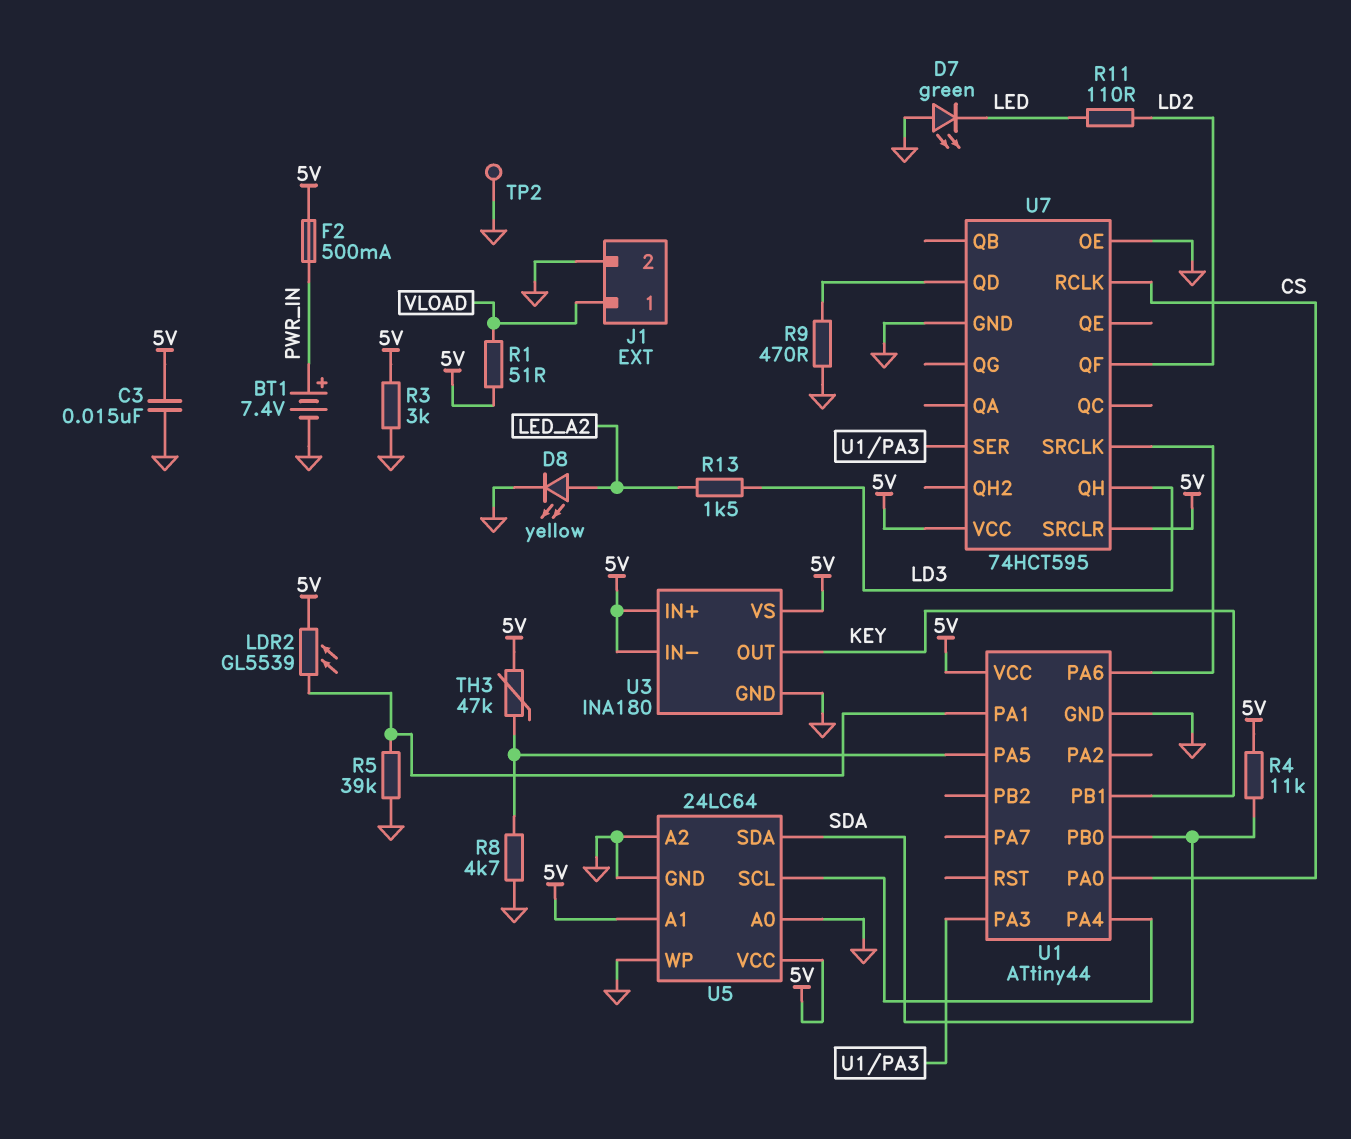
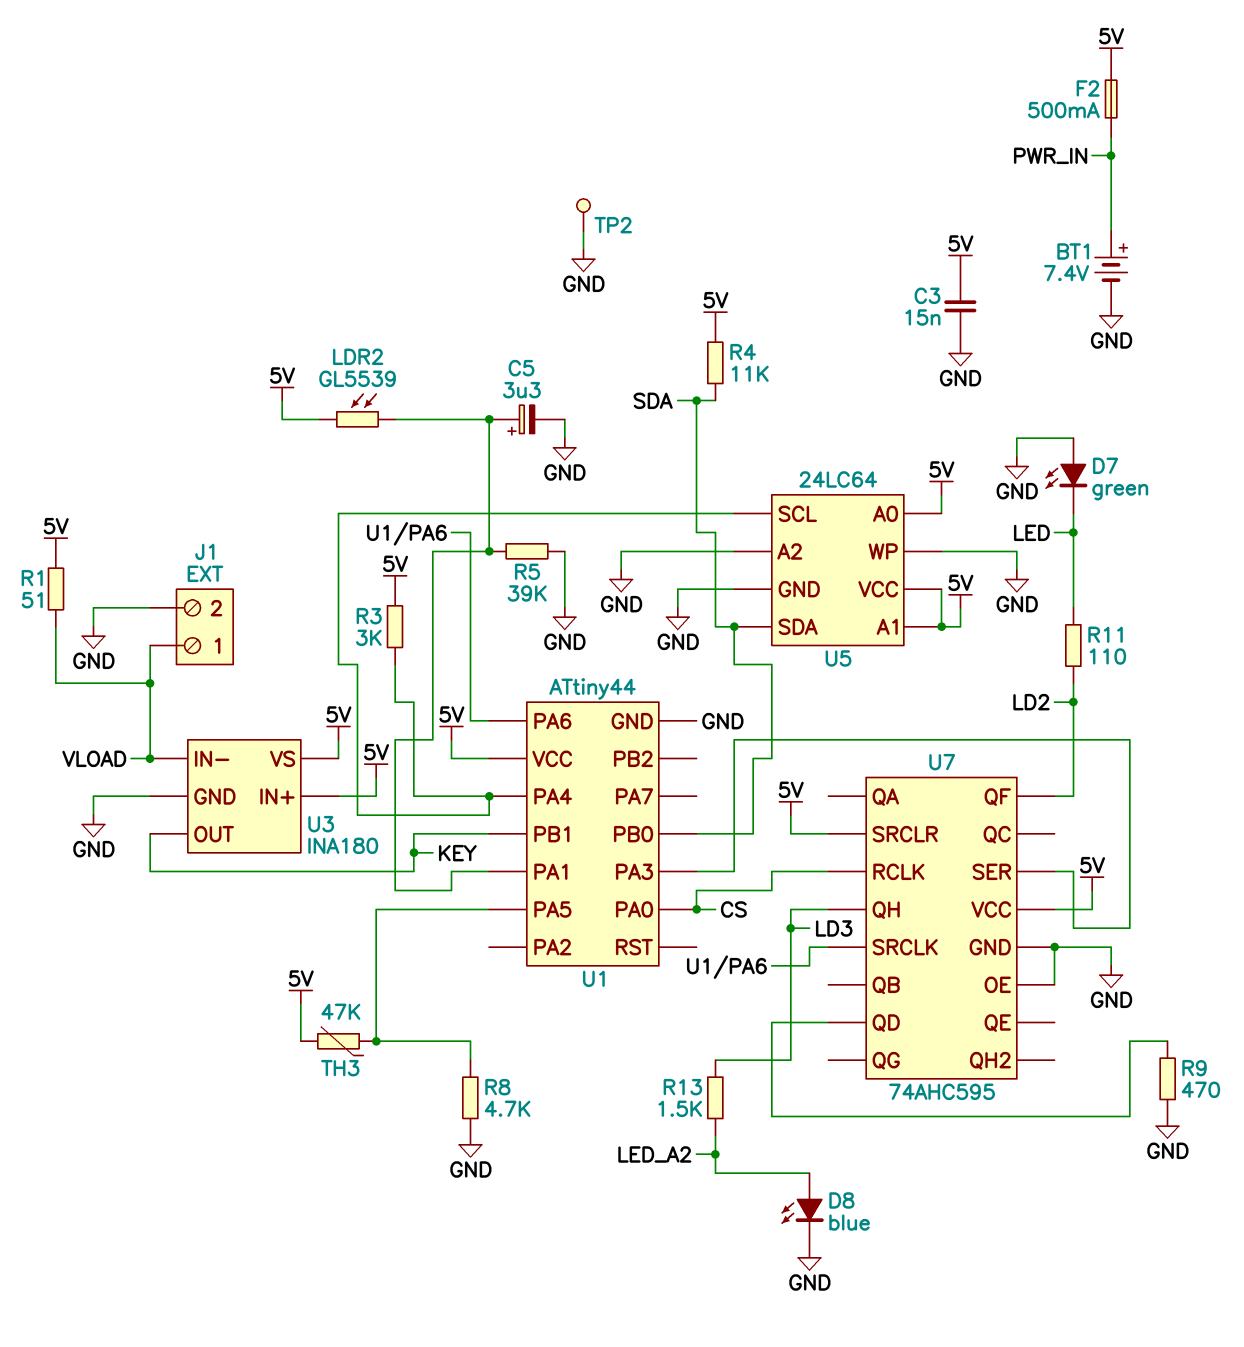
C5: none -> 3.3uF (plus U1/PA1, minus GND)
D8: LED yellow (A LED_A2, K GND) -> LED blue (A LED_A2, K GND)
R3: 3k (5V, GND) -> 3k (5V, U1/PA4)
U3 pin IN-: 5V -> VLOAD
U5 pin A0: GND -> 5V
U7: 74HCT595 -> 74AHC595

